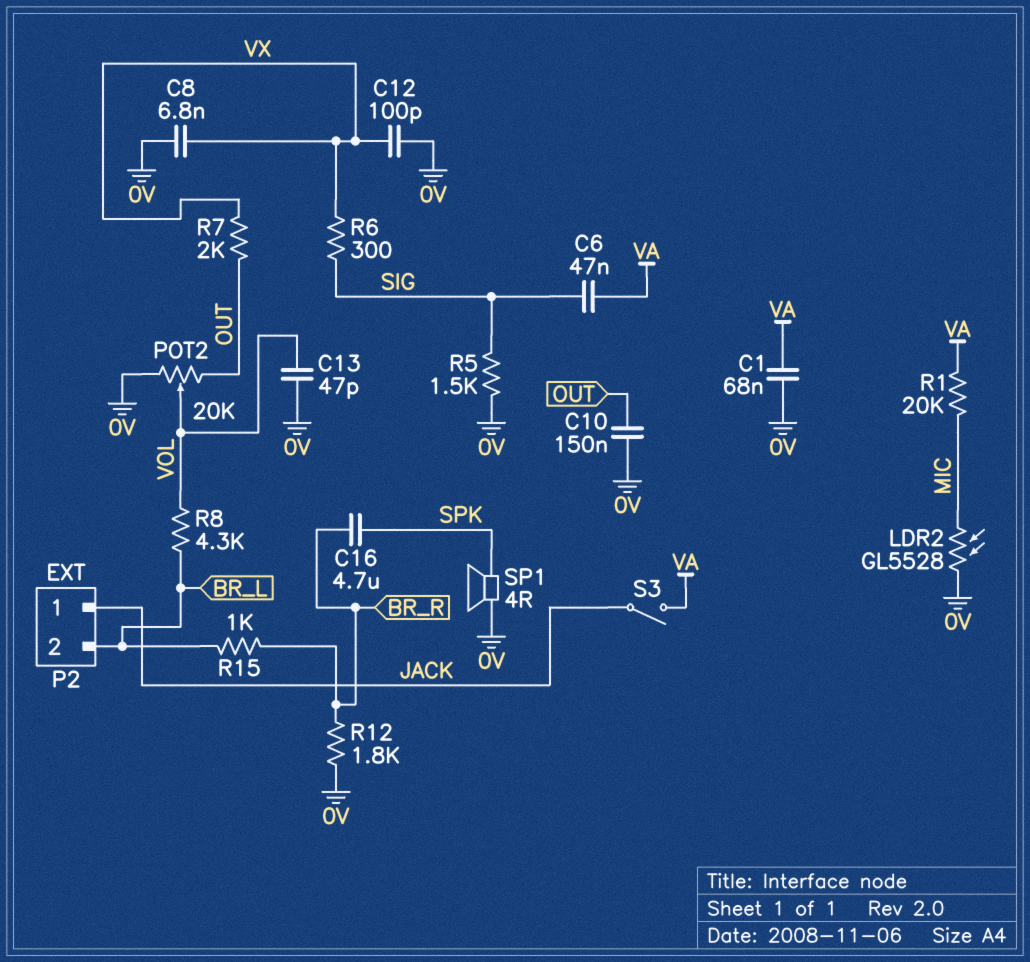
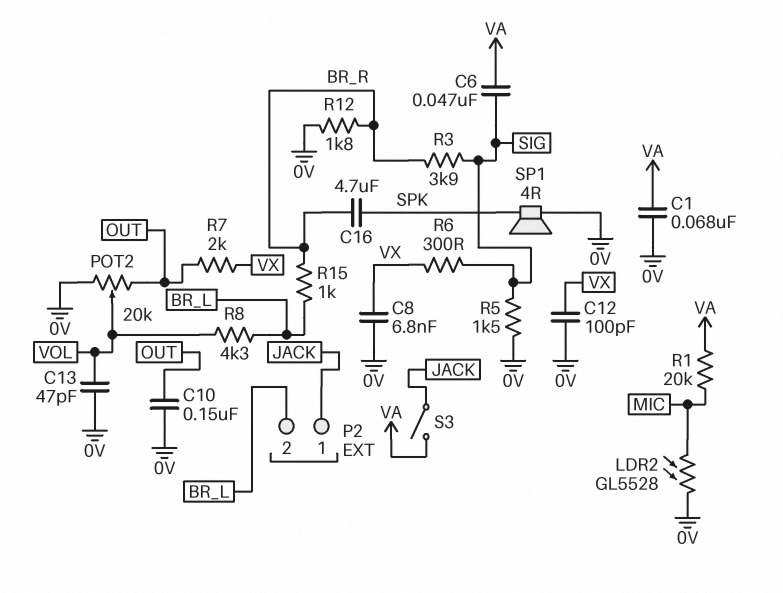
R3: none -> 3.9k (BR_R, SIG)

